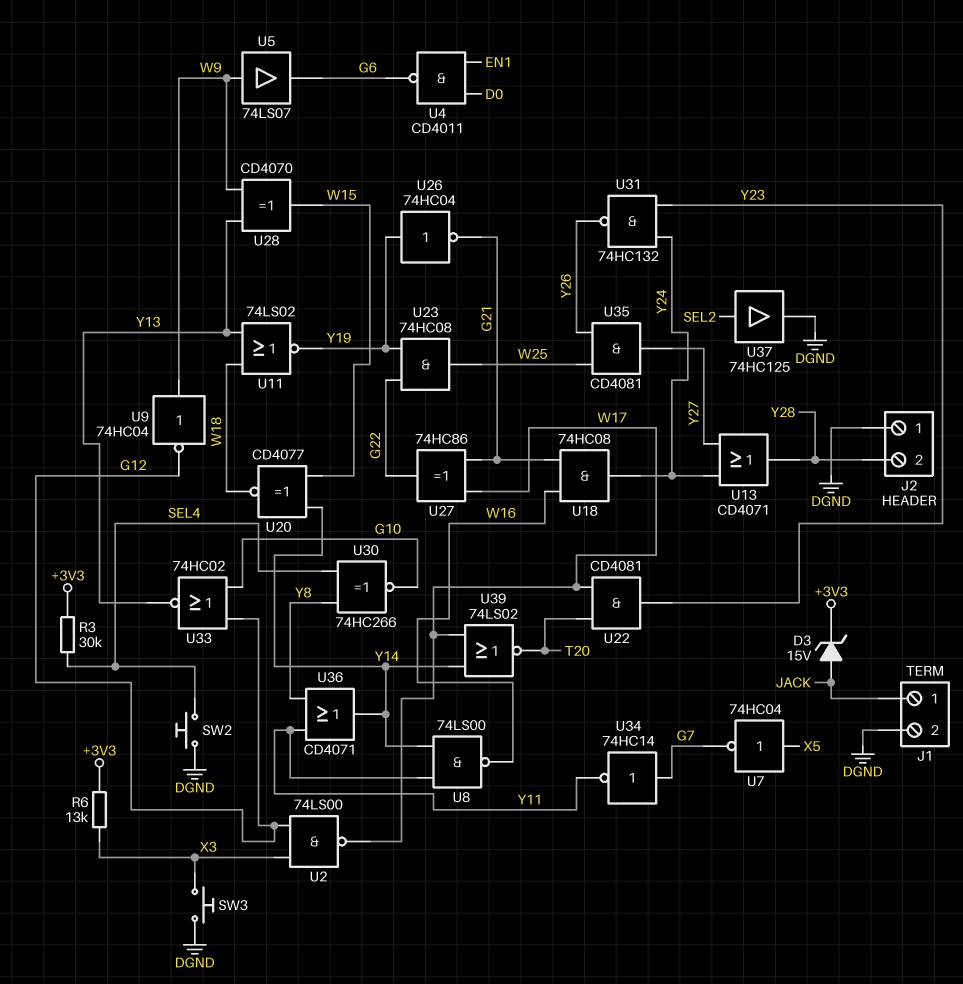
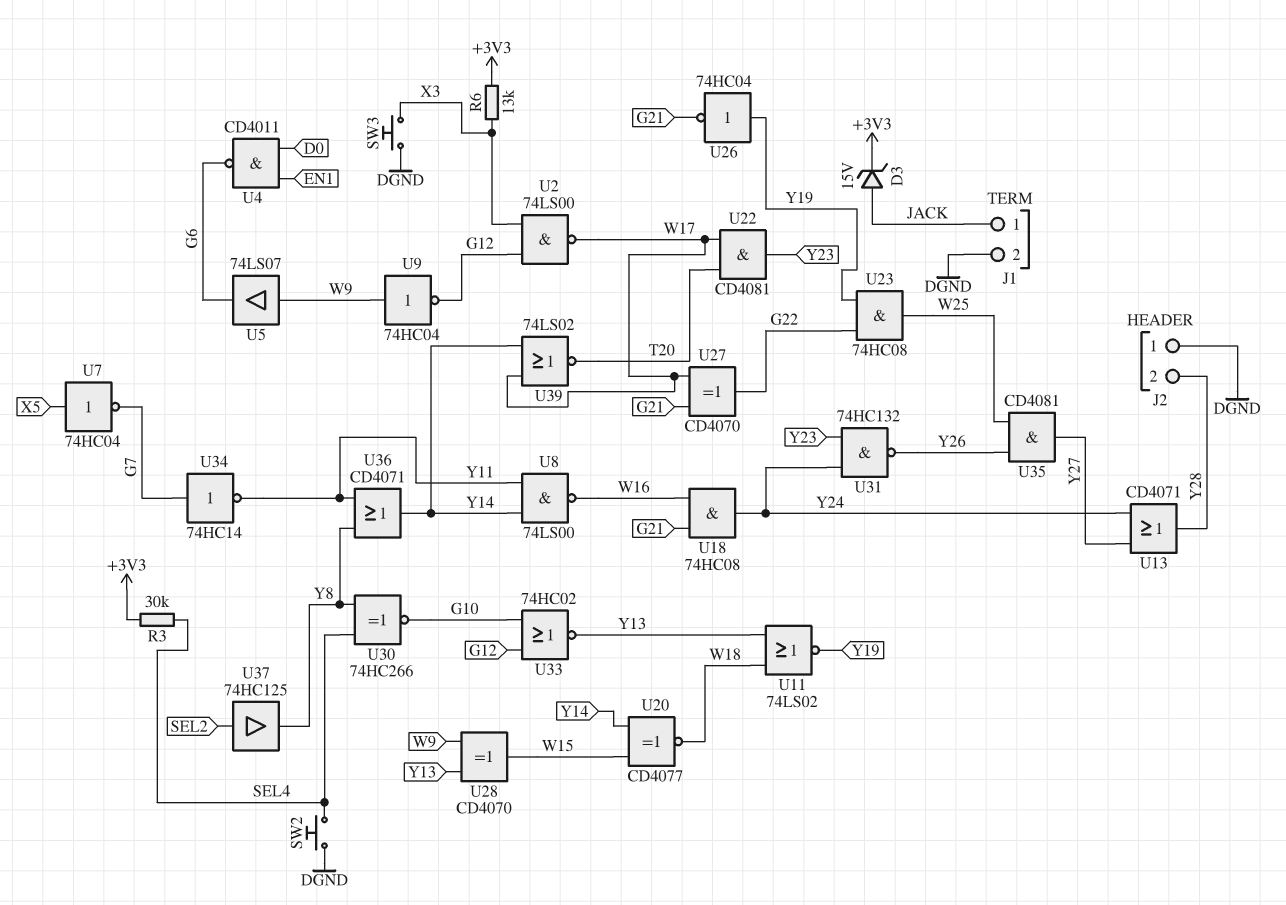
U27: XOR 74HC86 (in G21, in W17, out G22) -> XOR CD4070 (in G21, in W17, out G22)
U37: buffer 74HC125 (in SEL2, out DGND) -> buffer 74HC125 (in SEL2, out Y8)

